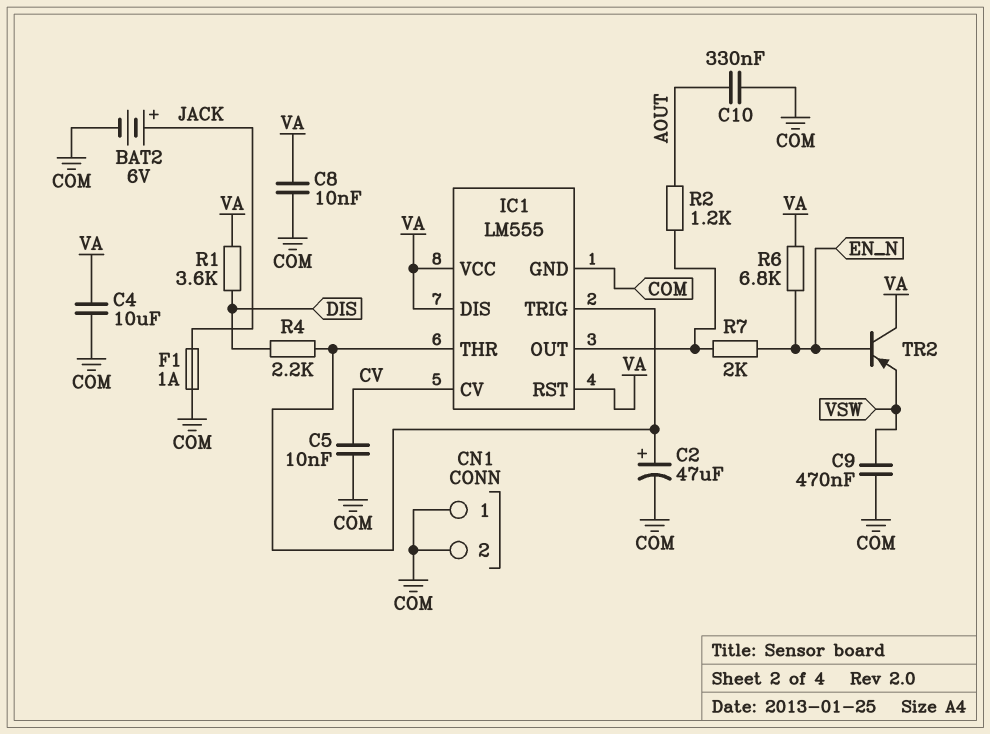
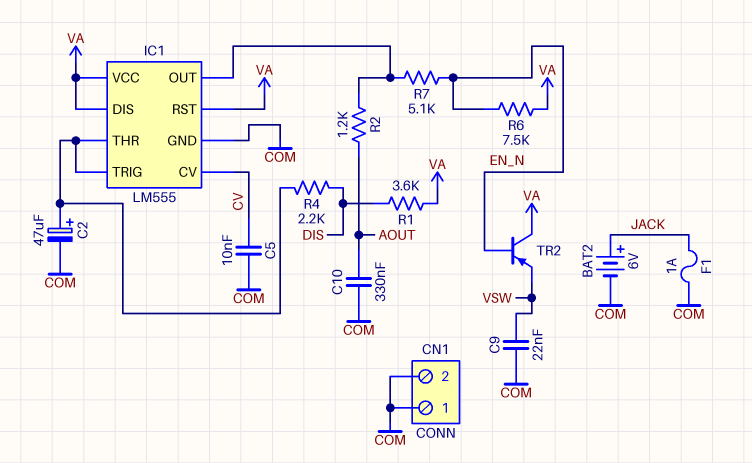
C4: 10uF (COM, VA) -> none
C8: 10nF (COM, VA) -> none
C9: 470nF (COM, VSW) -> 22nF (COM, VSW)
R6: 6.8k (EN_N, VA) -> 7.5k (EN_N, VA)
R7: 2k (EN_N, IC1/OUT) -> 5.1k (EN_N, IC1/OUT)

